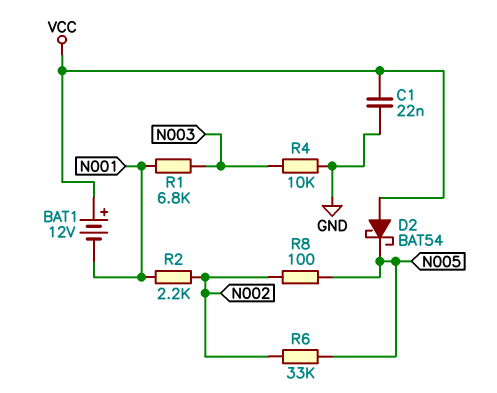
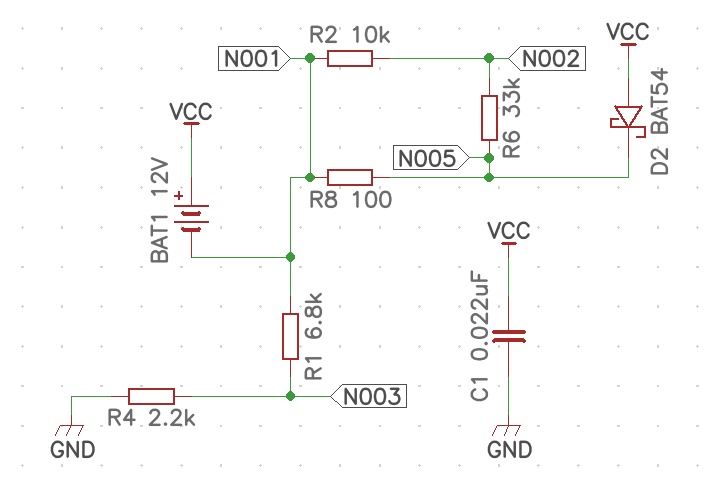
R2: 2.2k (N001, N002) -> 10k (N001, N002)
R4: 10k (GND, N003) -> 2.2k (GND, N003)
R8: 100 (N002, N005) -> 100 (N001, N005)

